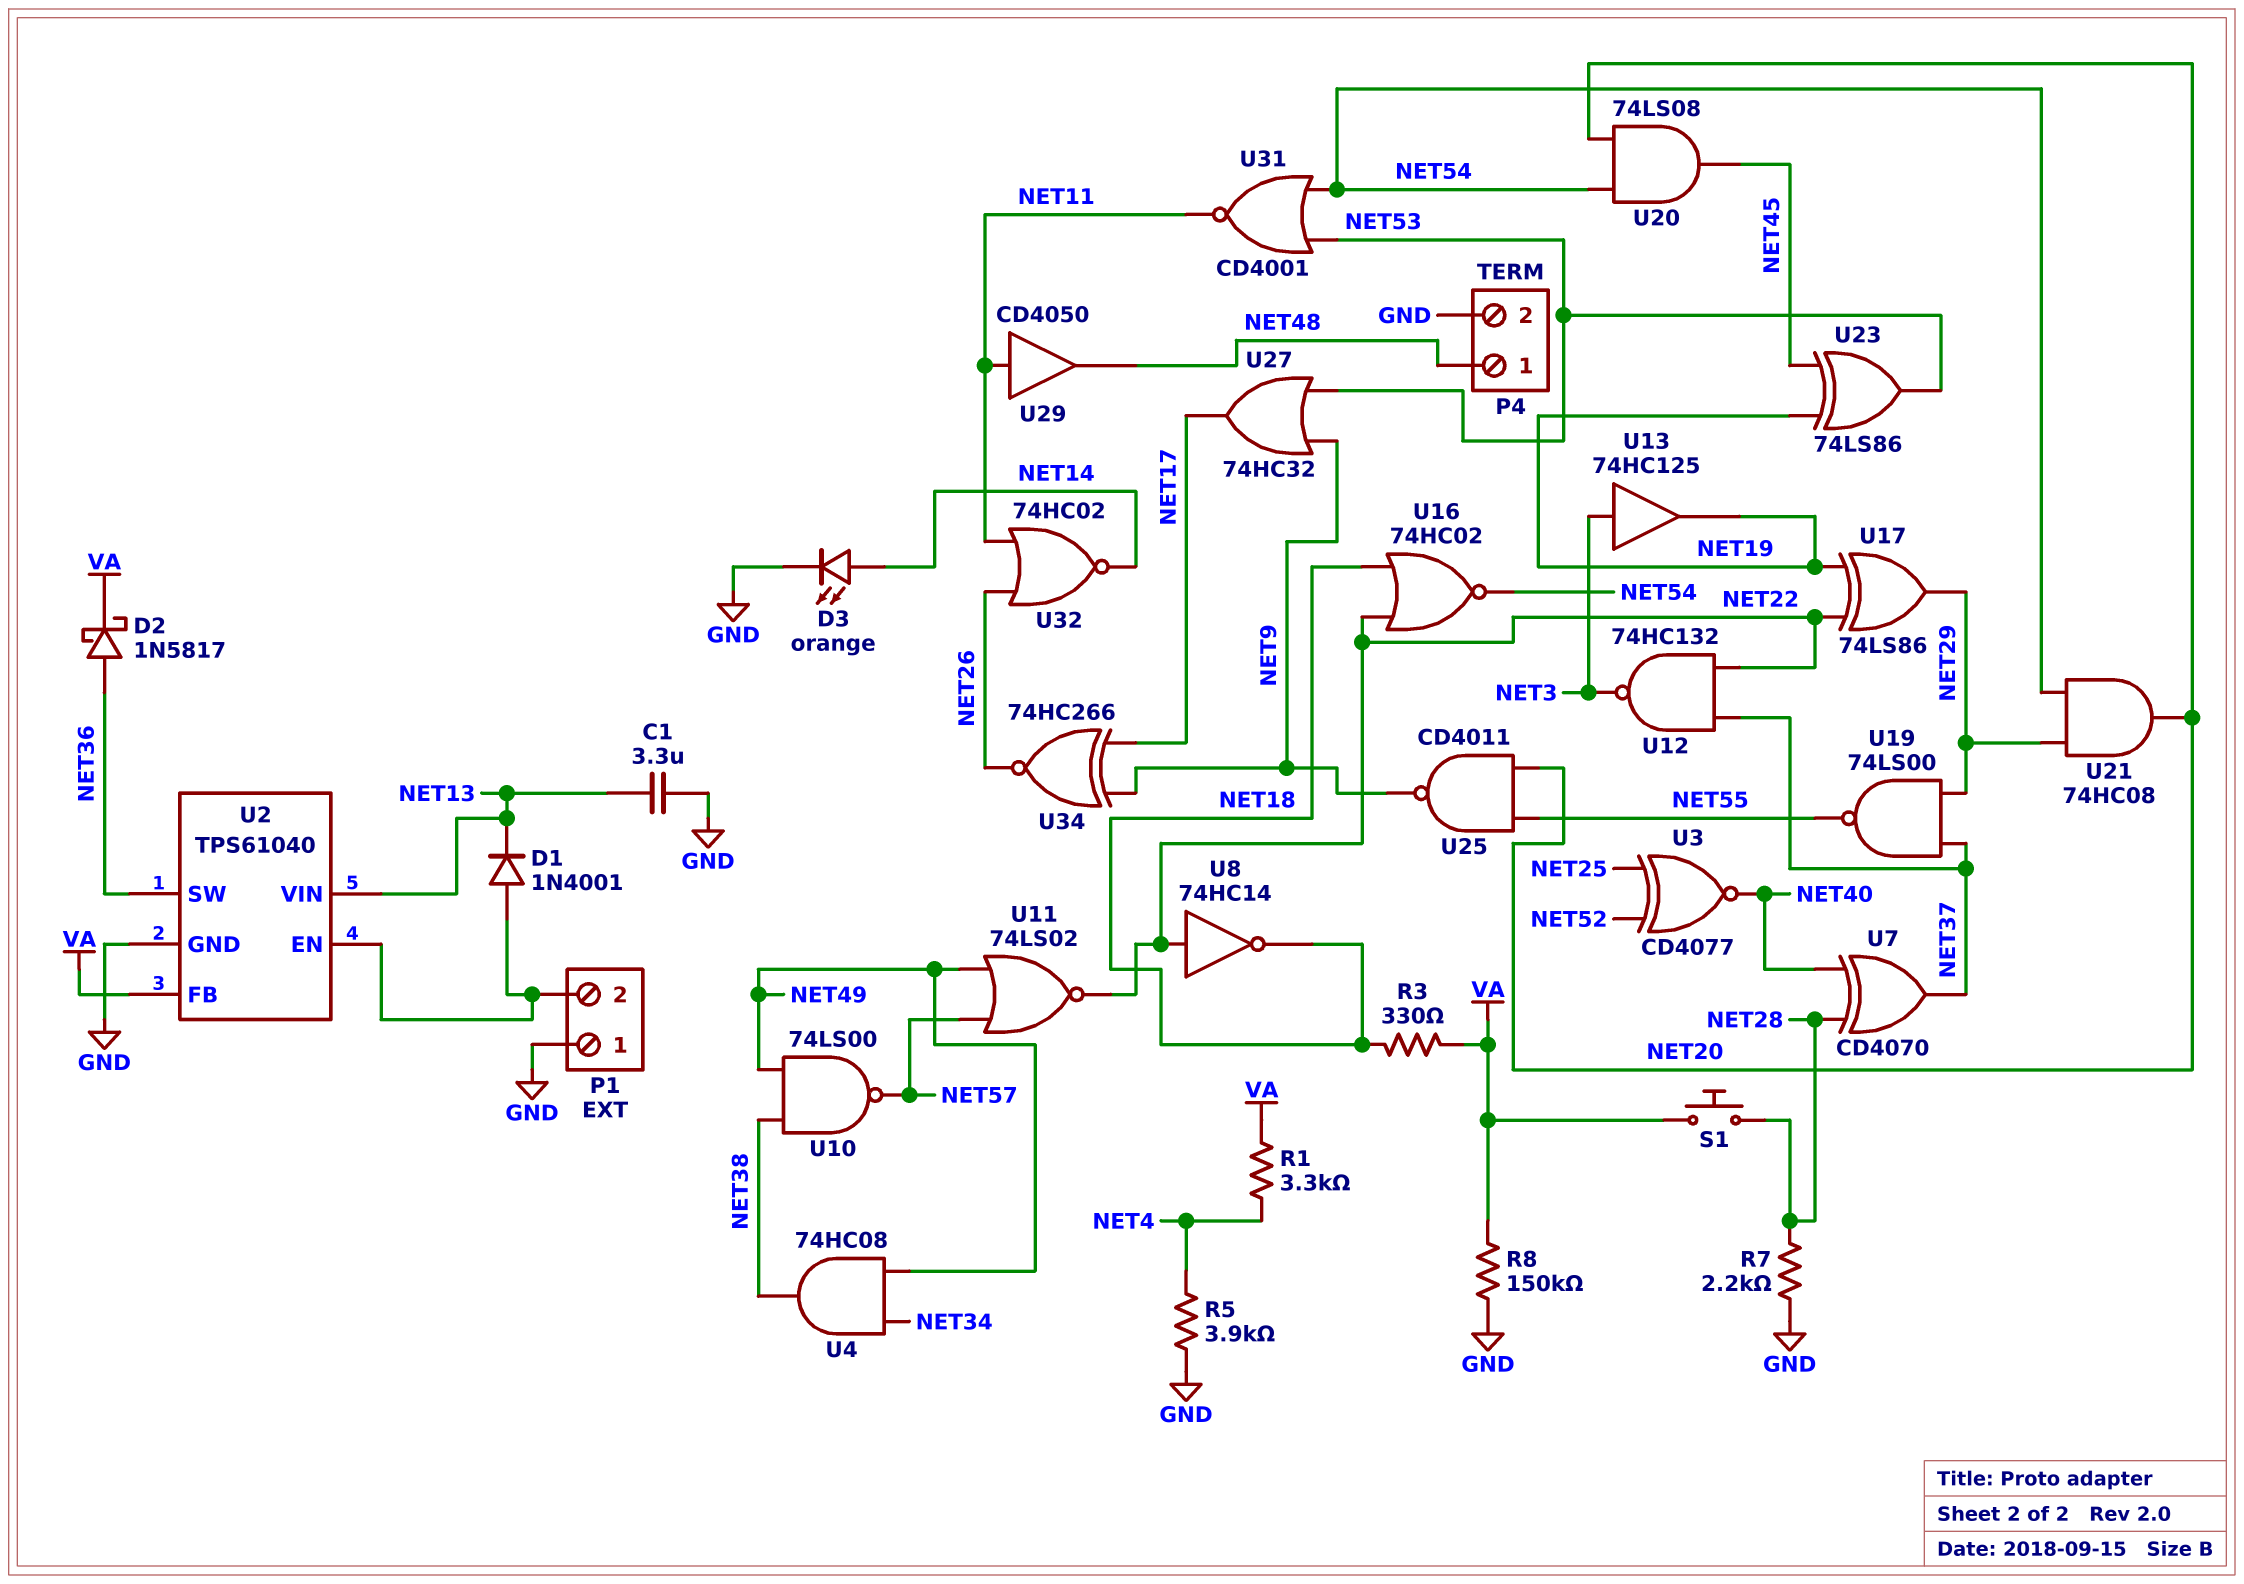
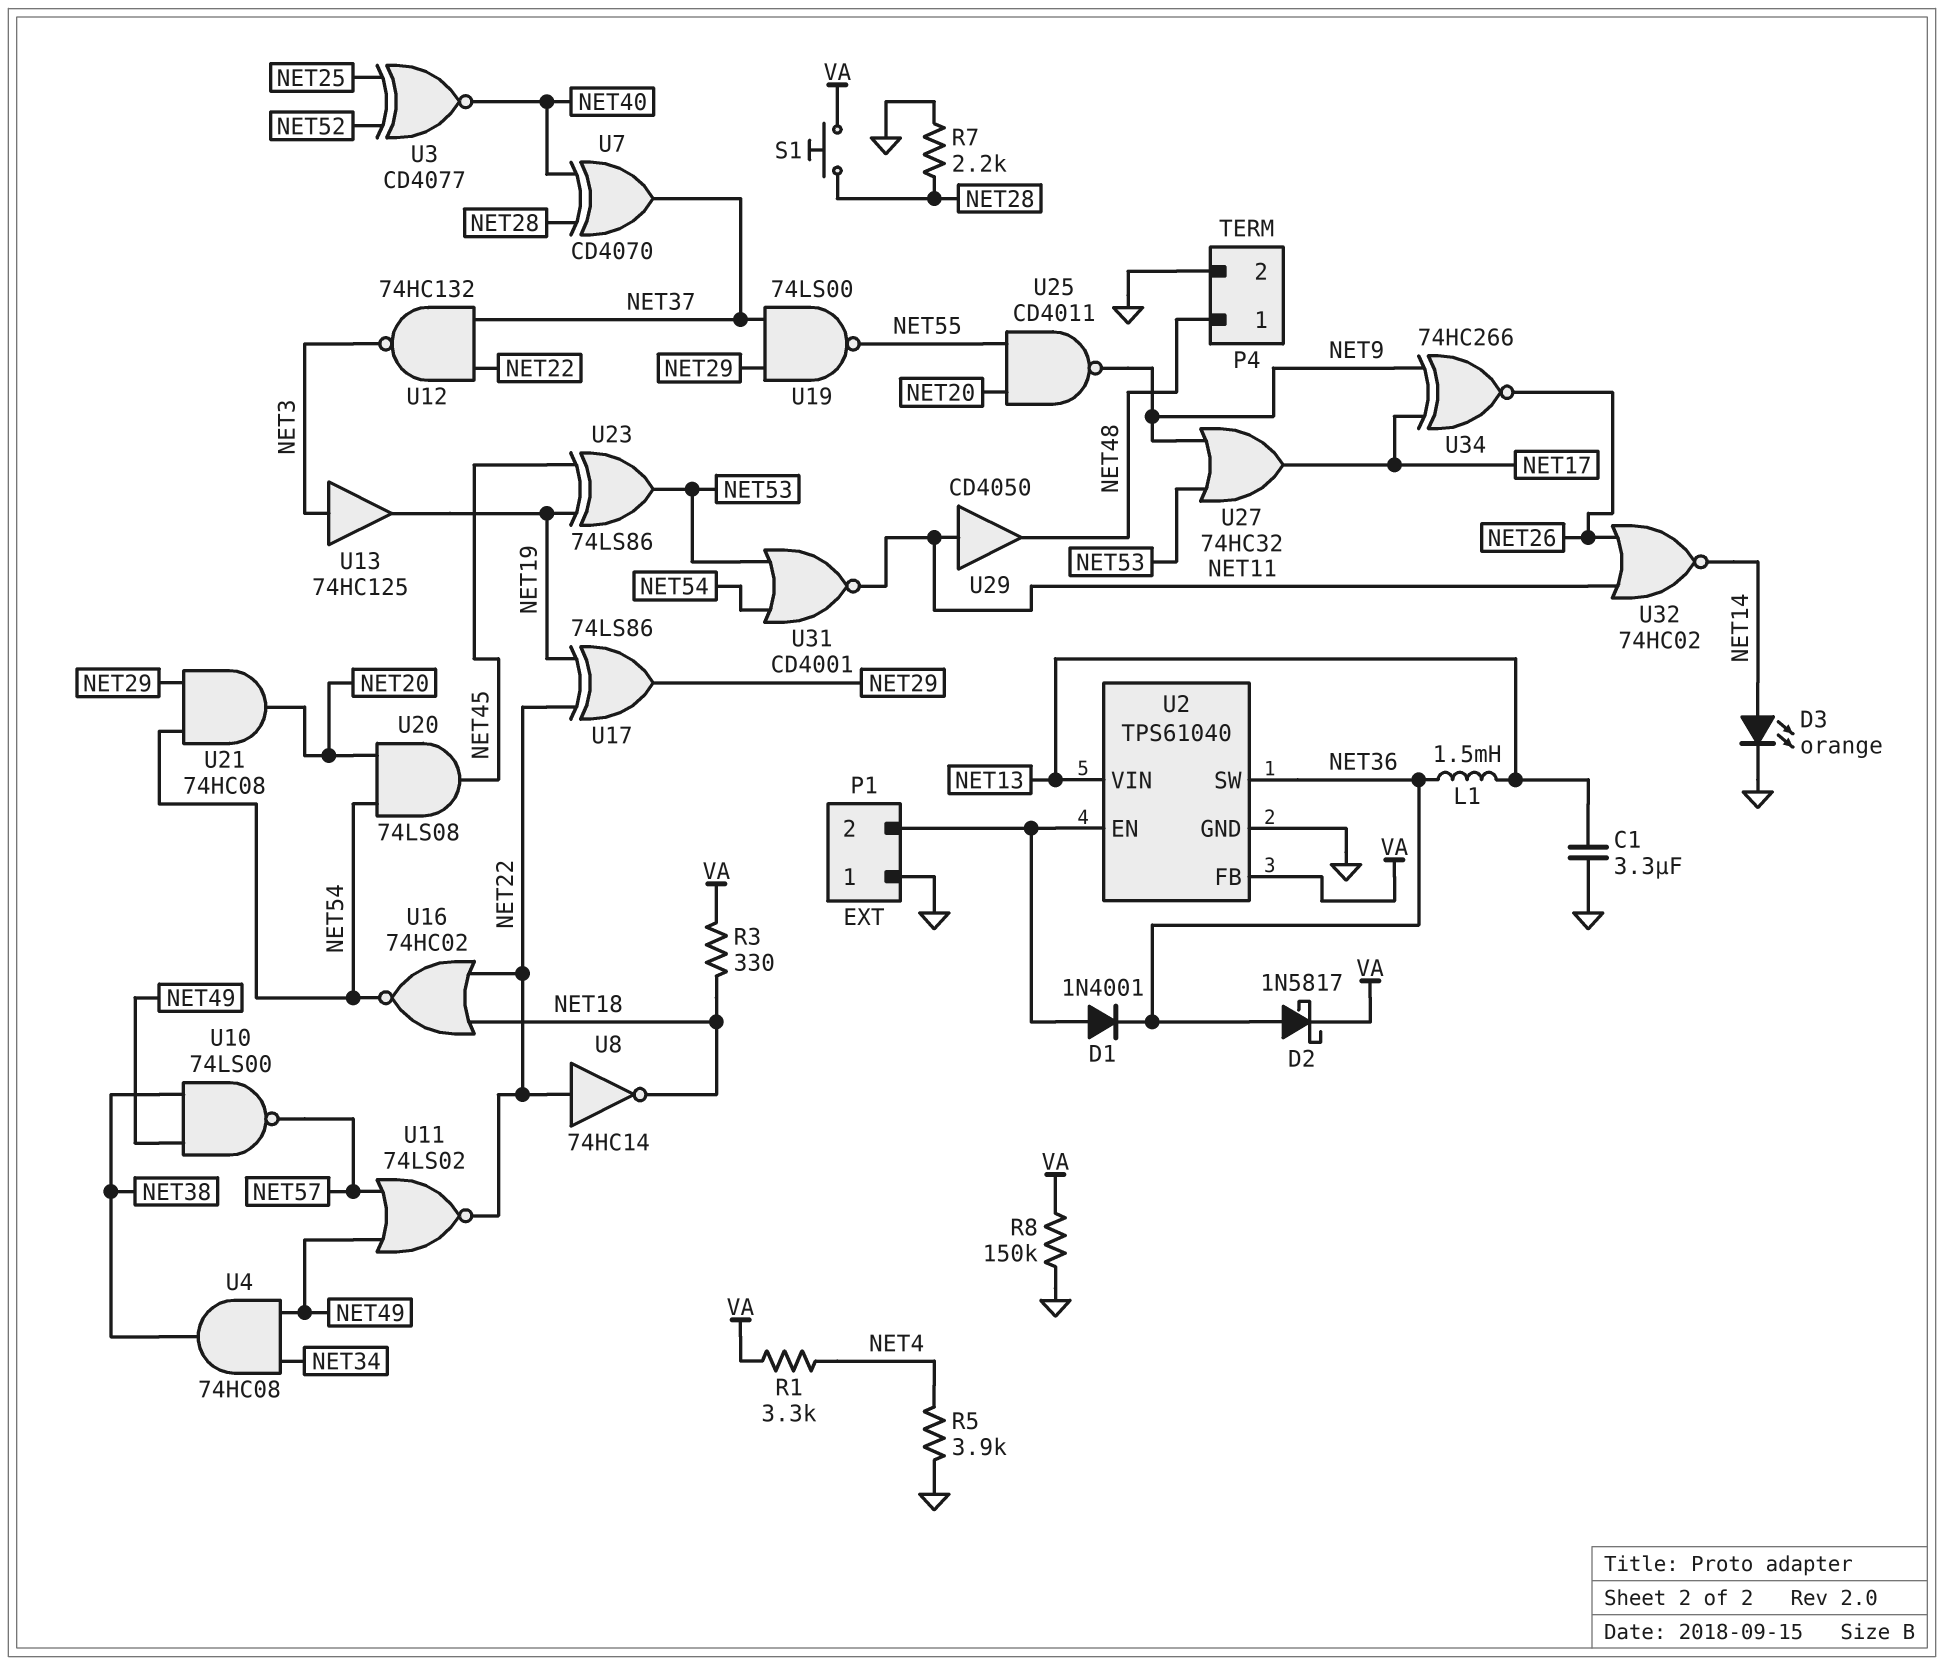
D1: diode 1N4001 (A P1/2, K NET13) -> diode 1N4001 (A P1/2, K NET36)
L1: none -> 1.5mH (NET13, NET36)

